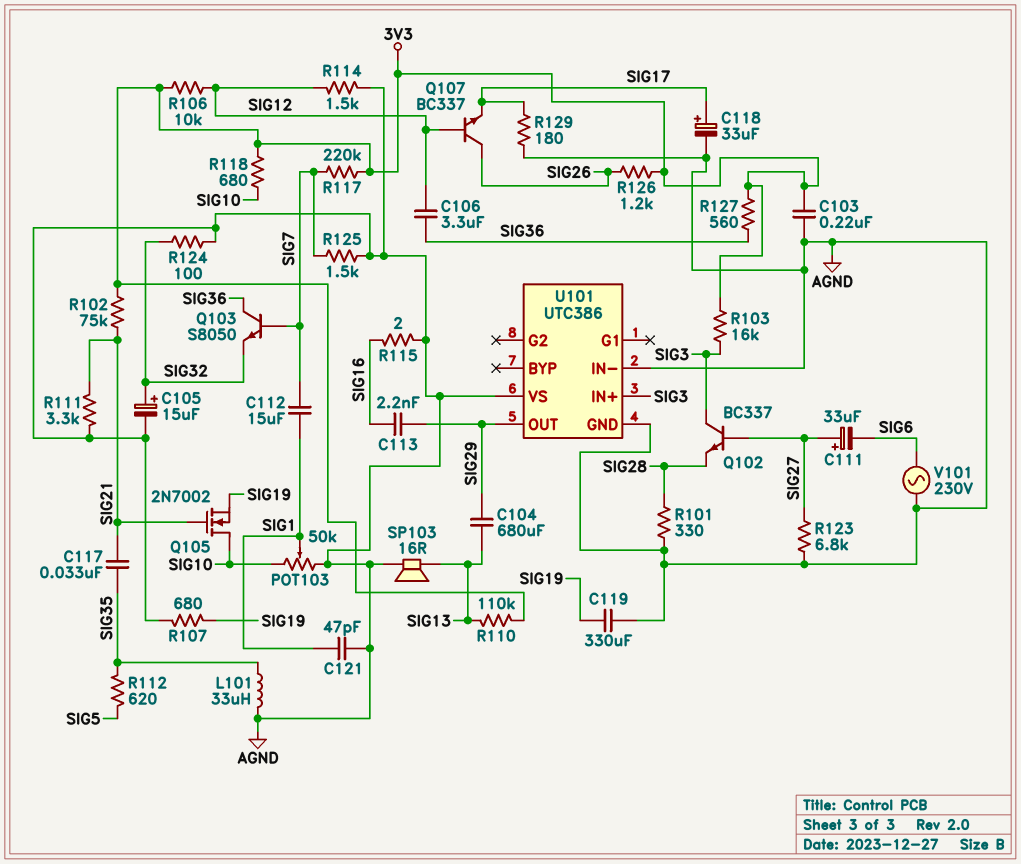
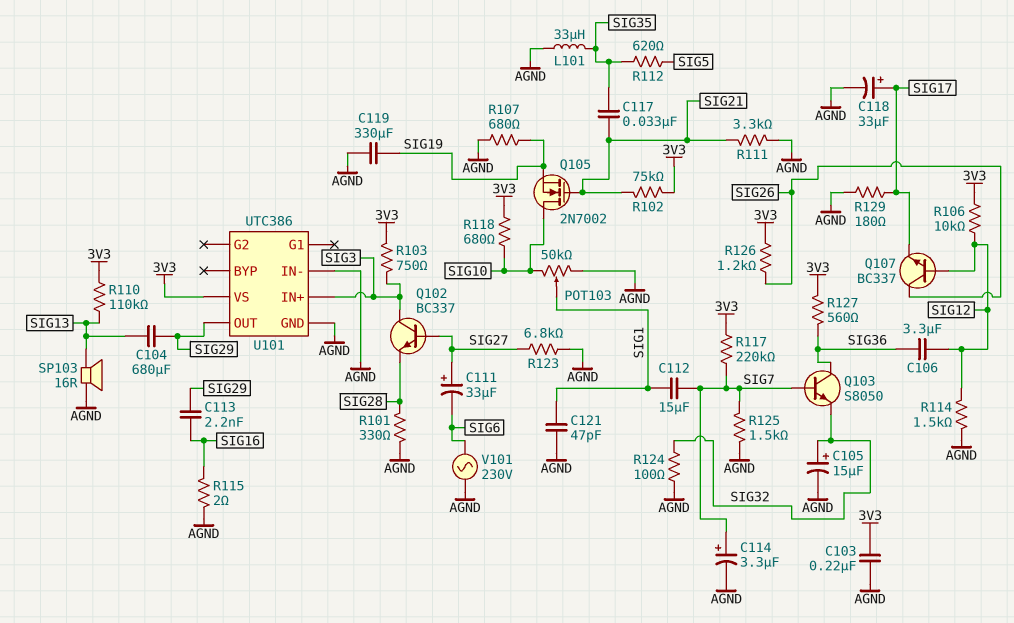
C114: none -> 3.3uF (plus SIG7, minus AGND)
R103: 16k (3V3, SIG3) -> 750 (3V3, SIG3)
U101 pin VS: AGND -> 3V3

